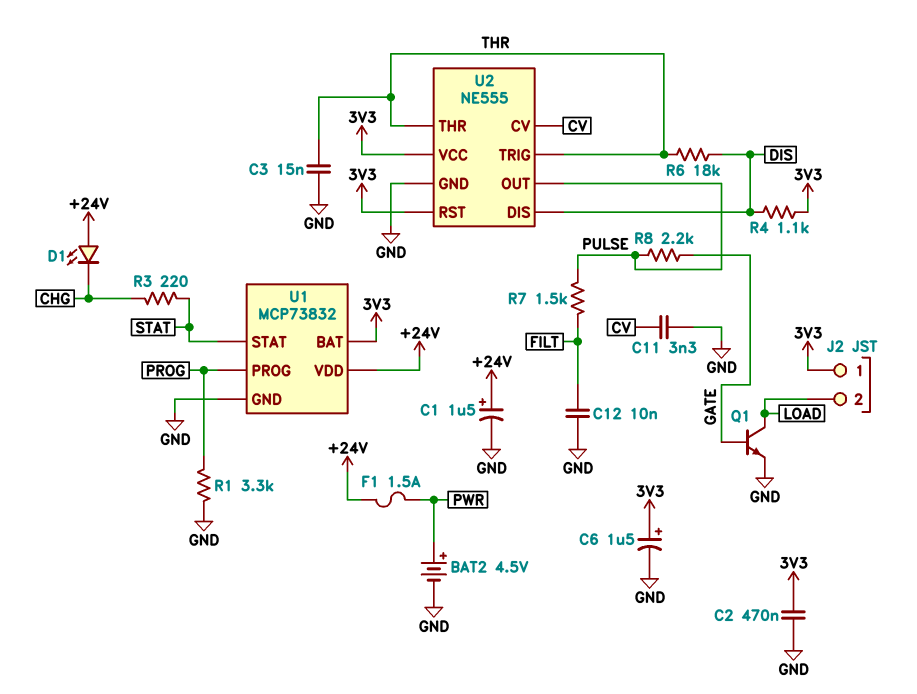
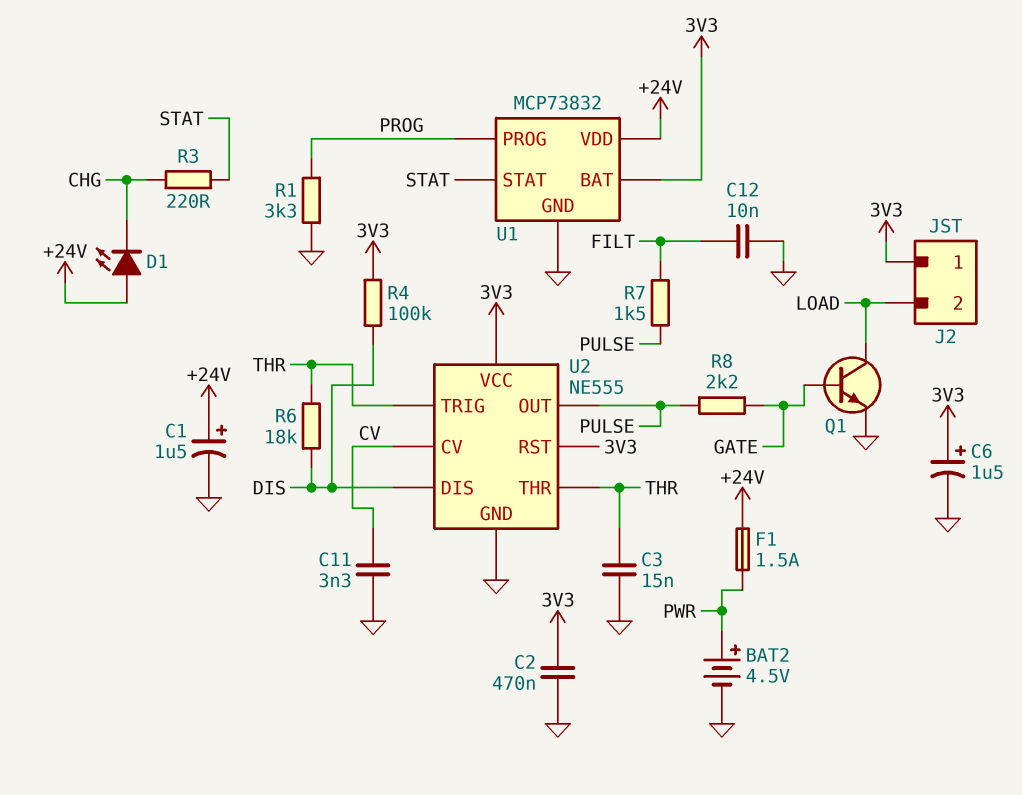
R4: 1.1k (3V3, DIS) -> 100k (3V3, DIS)

